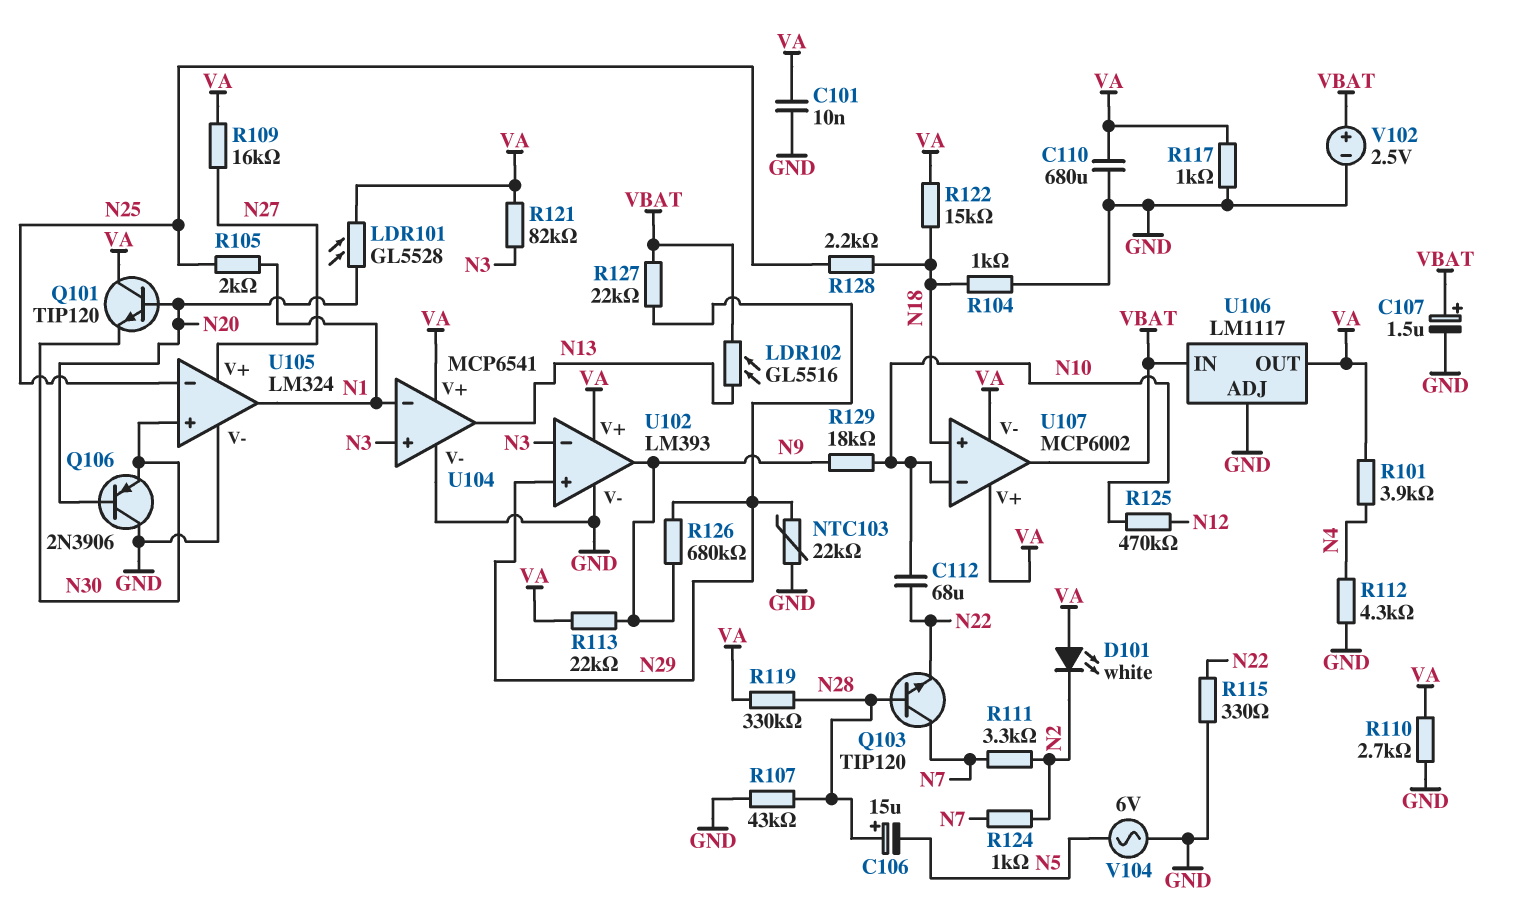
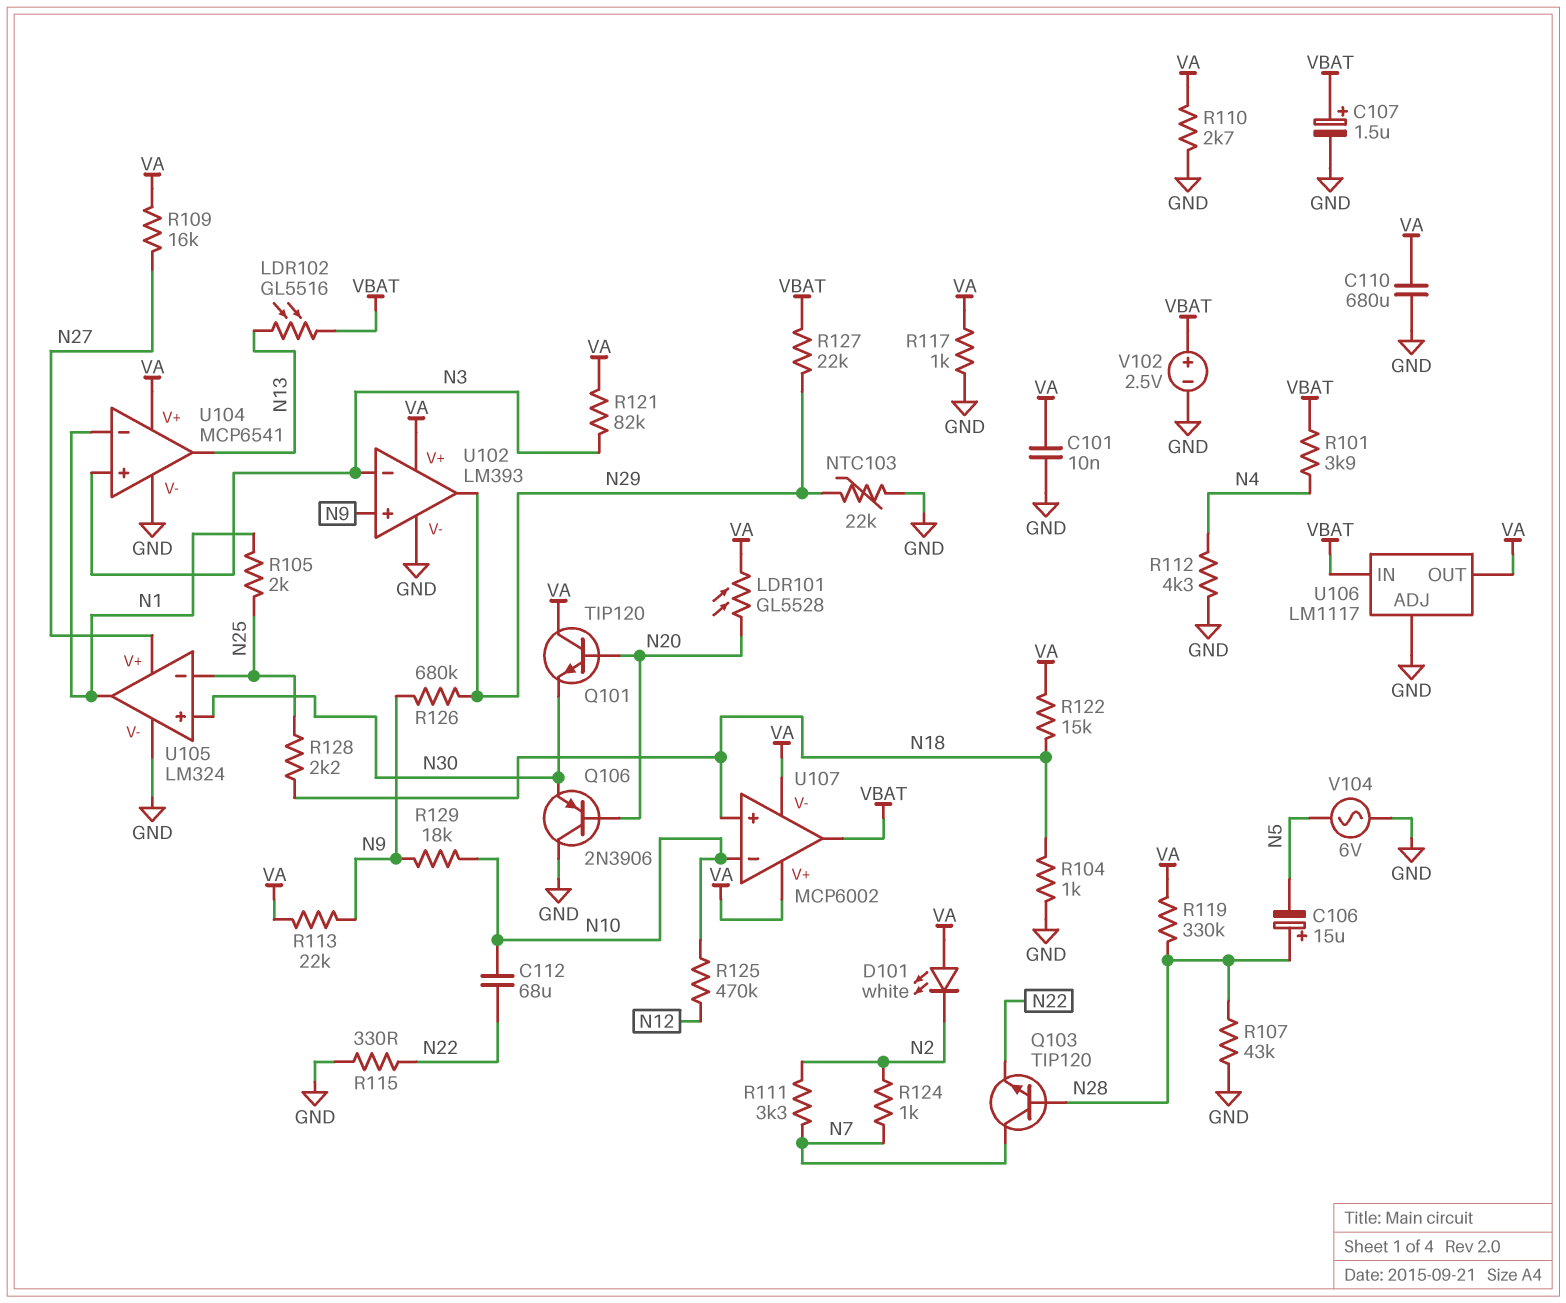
R101: 3.9k (N4, VA) -> 3.9k (N4, VBAT)
U102 pin in+: N29 -> N9
U102 pin out: N9 -> N29

